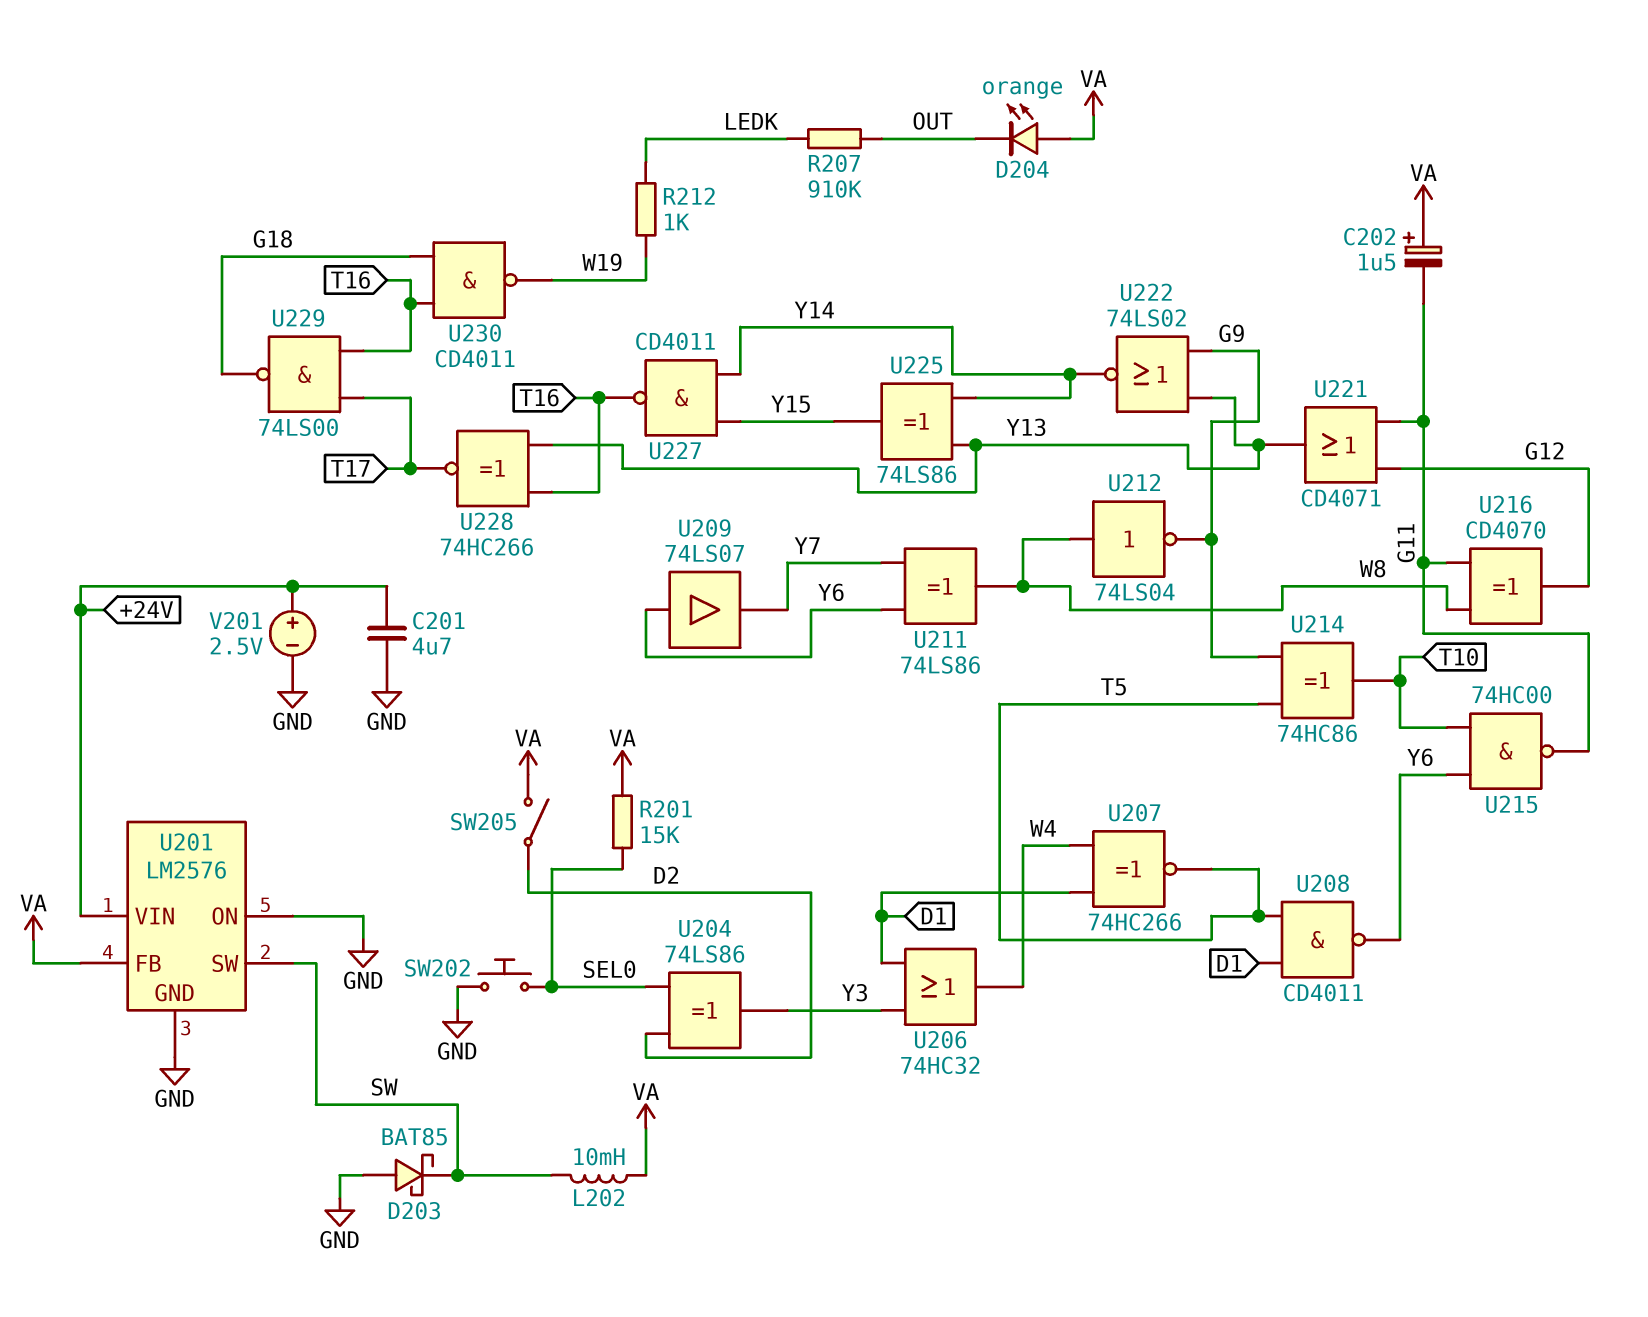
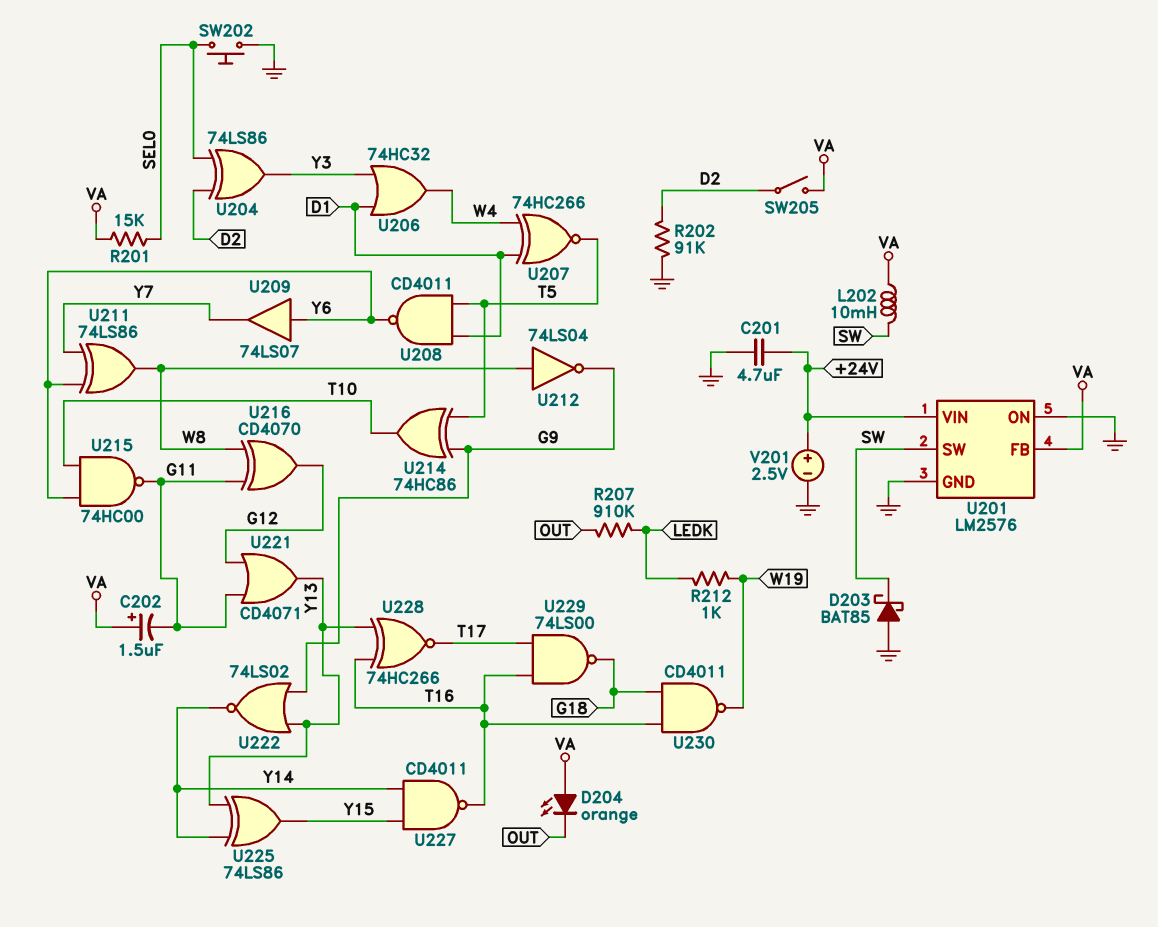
R202: none -> 91k (D2, GND)

